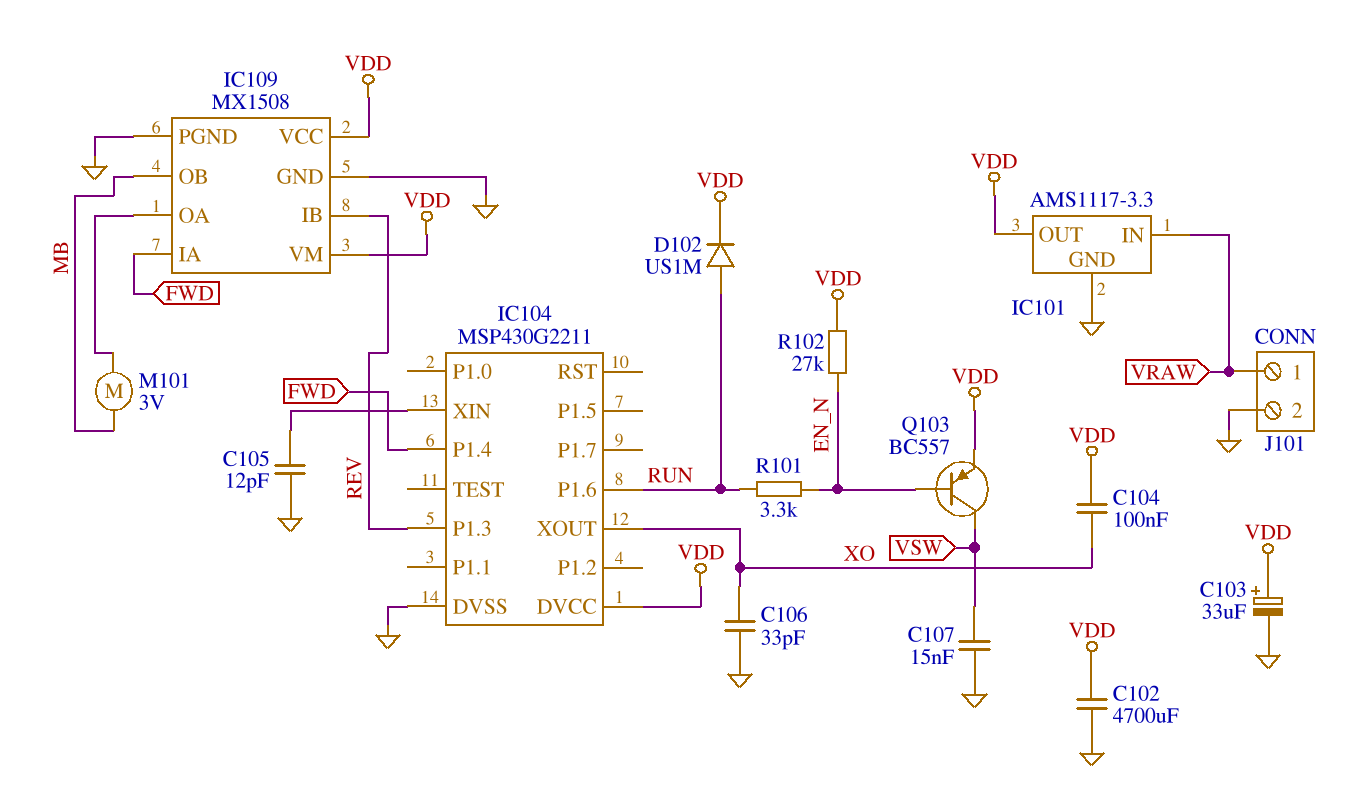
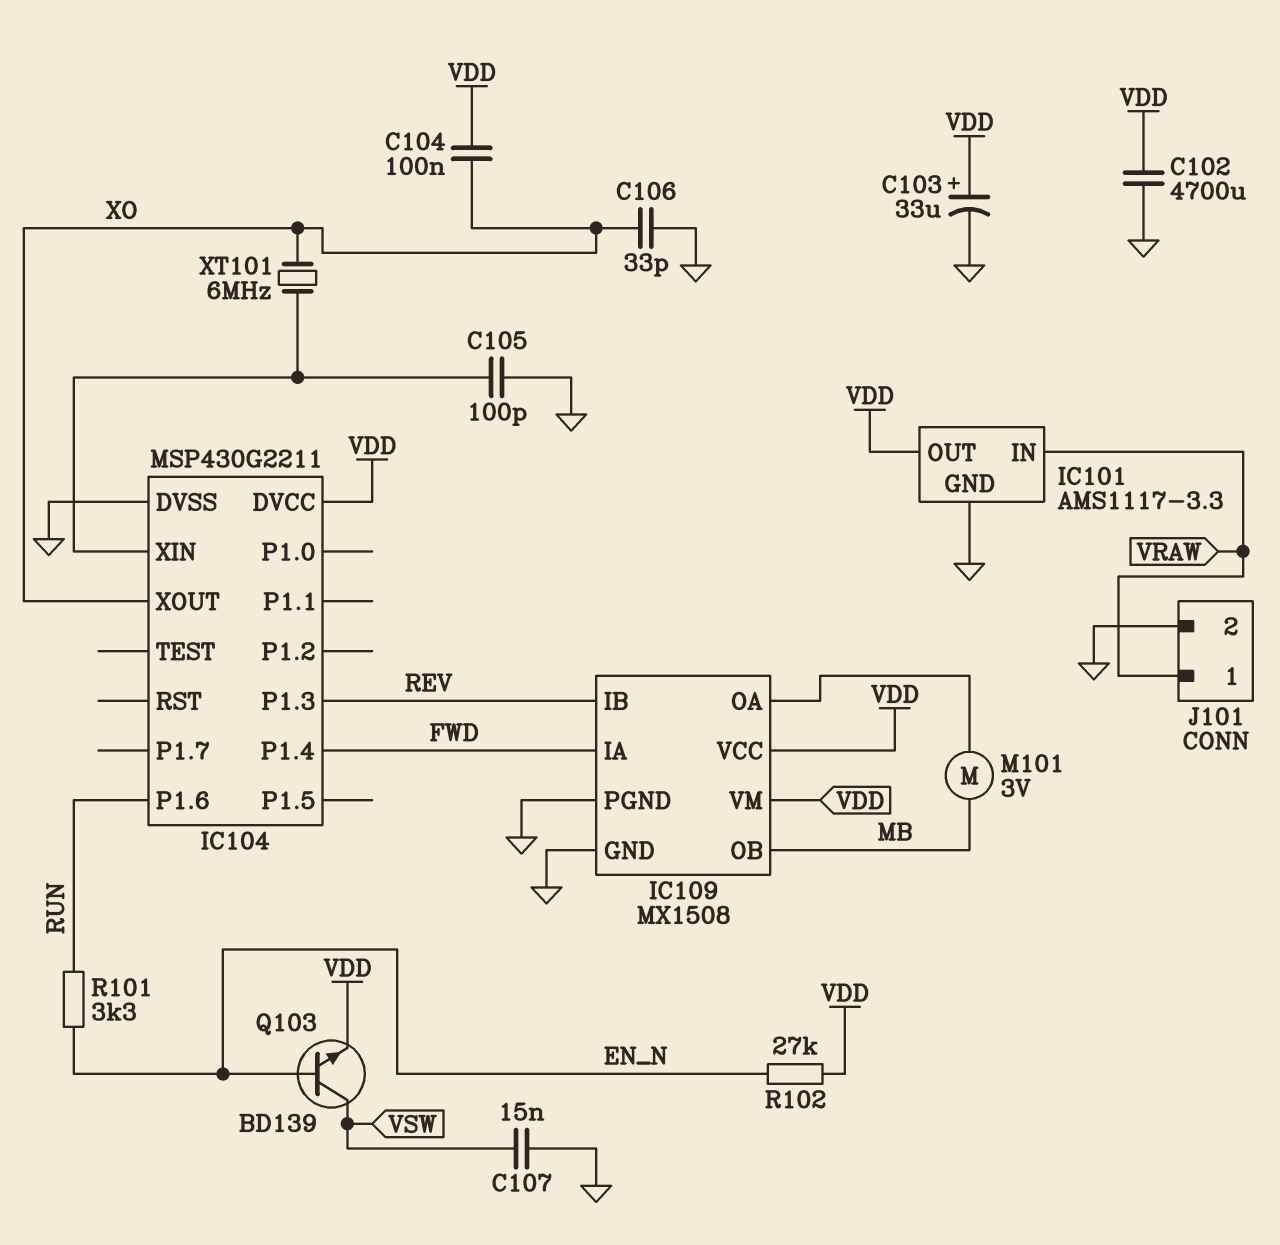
C105: 12pF (GND, IC104/XIN) -> 100pF (GND, IC104/XIN)
D102: diode US1M (A RUN, K VDD) -> none
Q103: PNP BC557 (B EN_N, C VSW, E VDD) -> NPN BD139 (B EN_N, C VSW, E VDD)
XT101: none -> 6MHz (IC104/XIN, XO)

